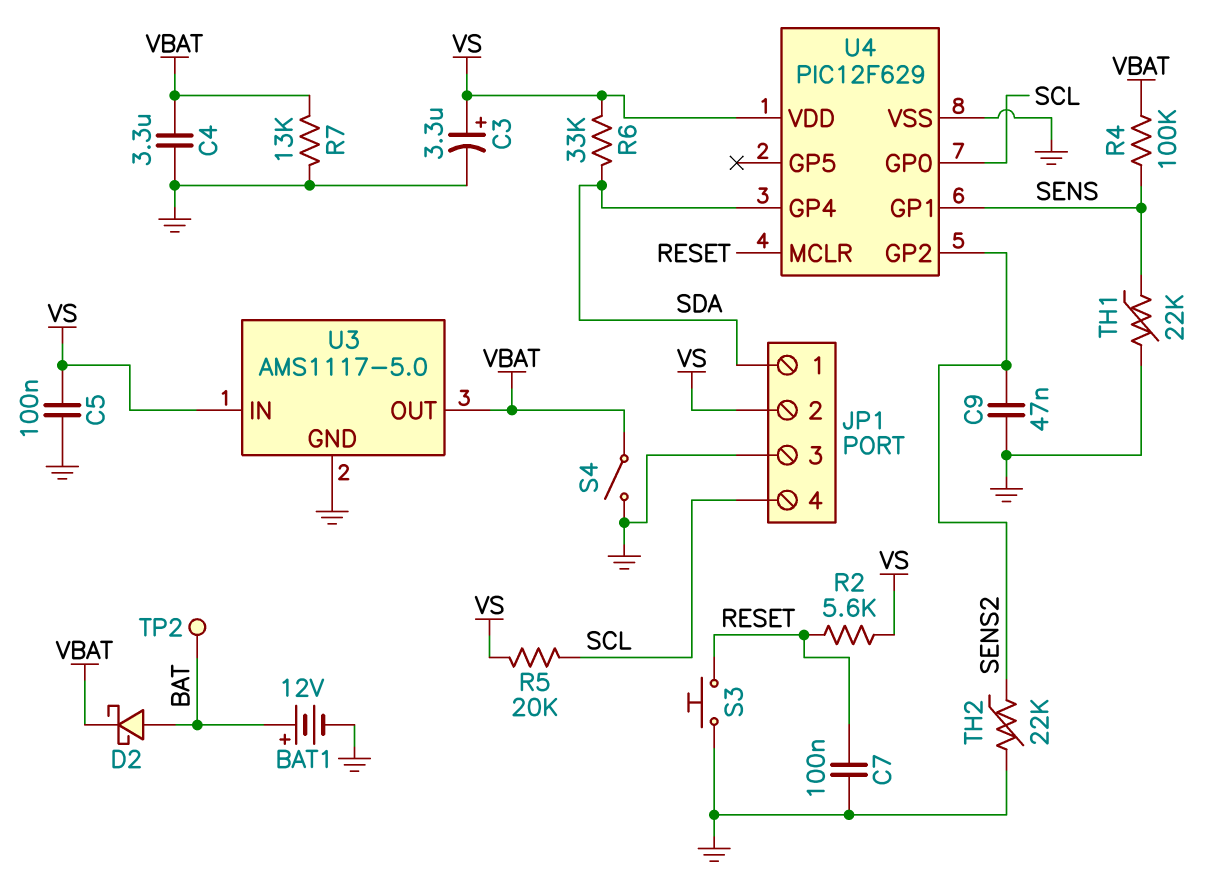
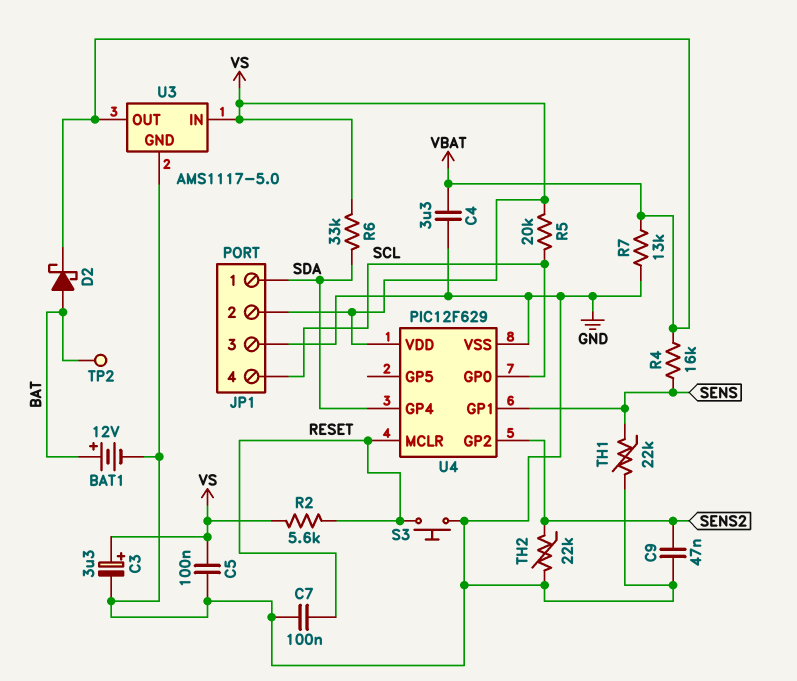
R4: 100k (SENS, VBAT) -> 16k (SENS, VBAT)
S4: switch (GND, VBAT) -> none

